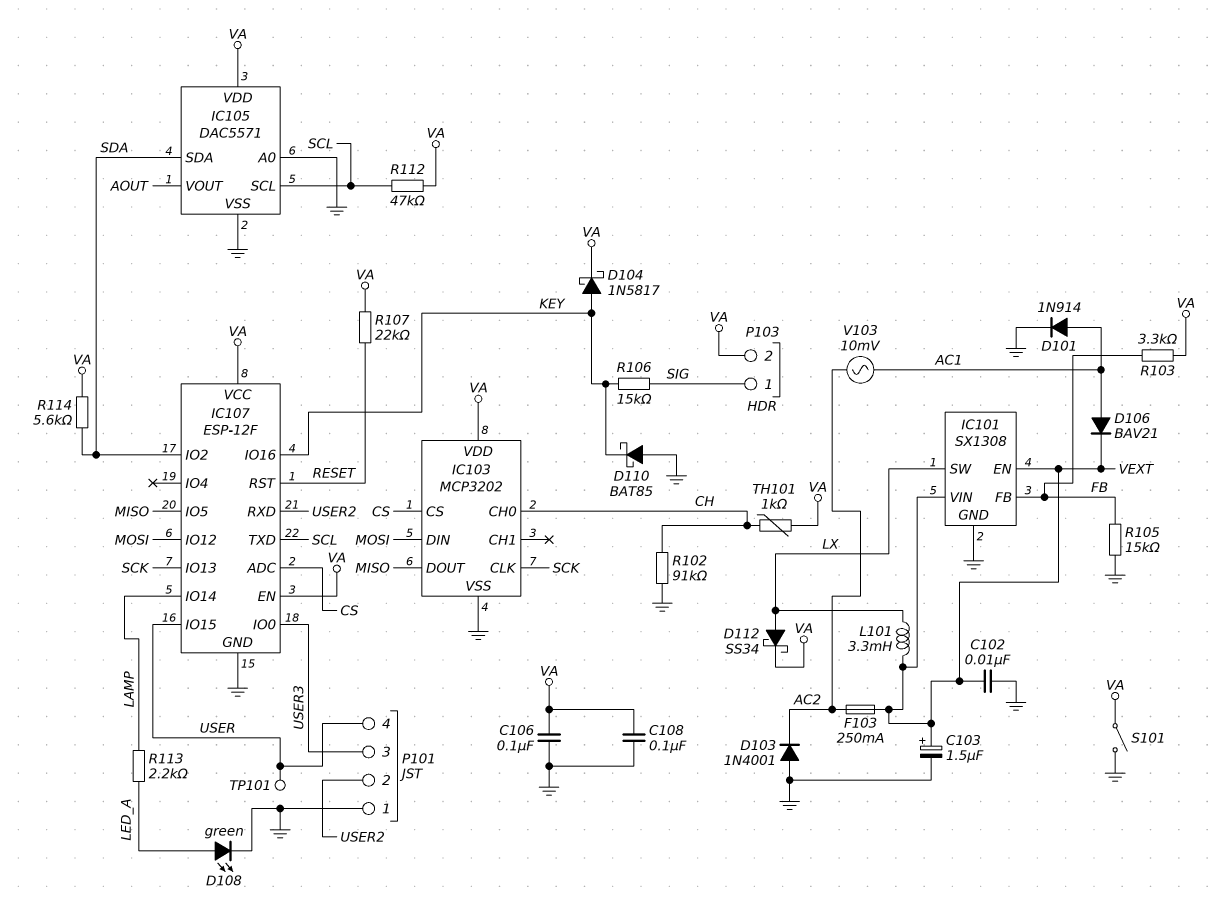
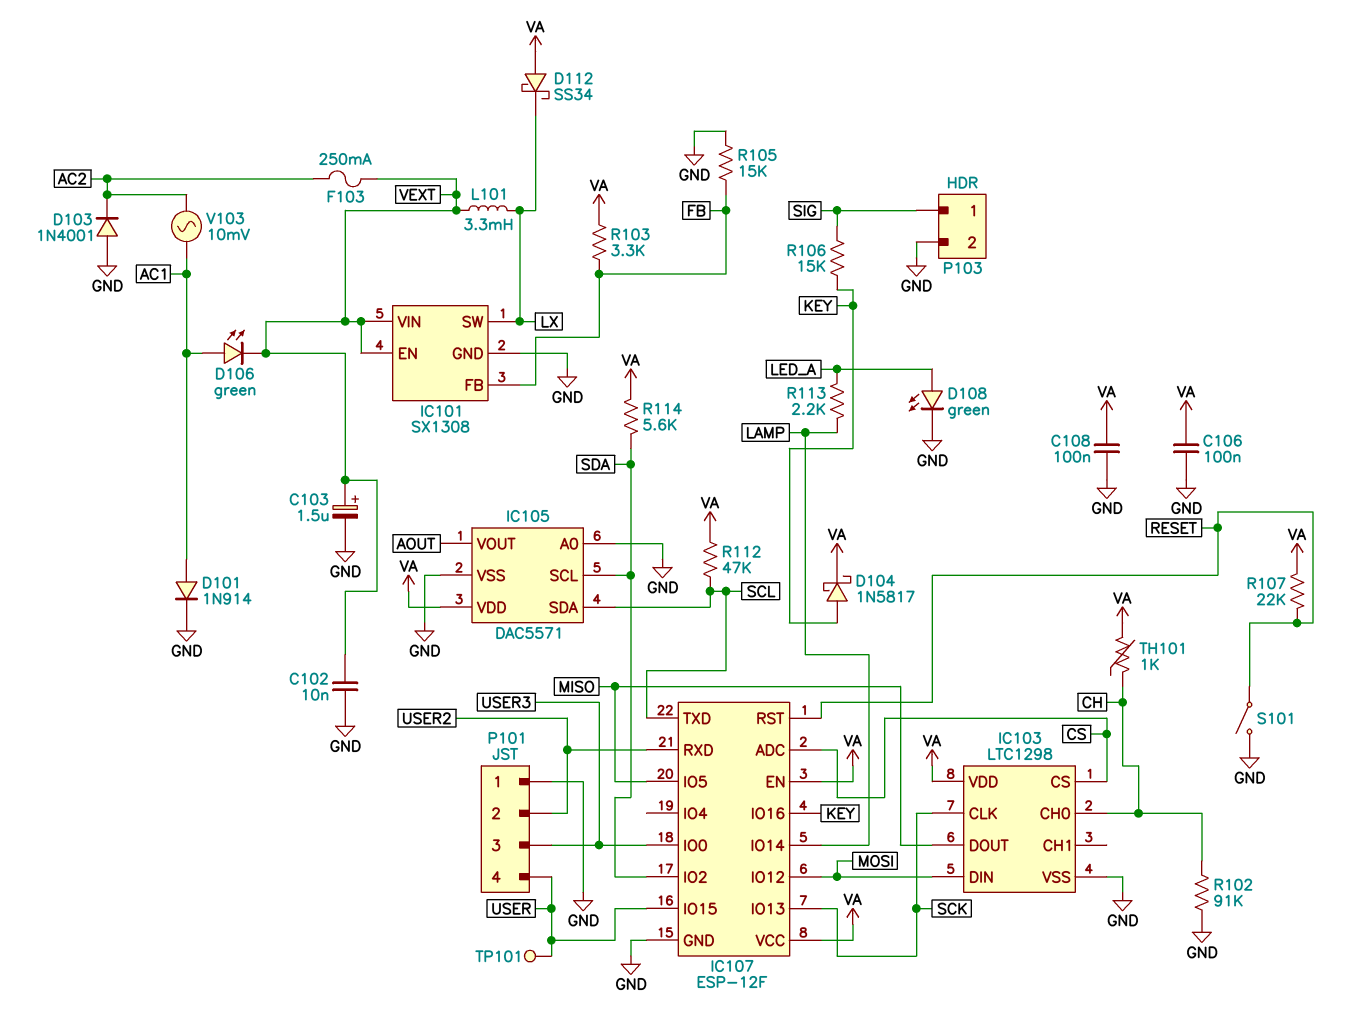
D106: diode BAV21 (A AC1, K VEXT) -> LED green (A AC1, K VEXT)
D110: schottky BAT85 (A GND, K KEY) -> none
D112: schottky SS34 (A LX, K VA) -> schottky SS34 (A VA, K LX)
IC103: MCP3202 -> LTC1298
IC105 pin SCL: SCL -> SDA
IC105 pin SDA: SDA -> SCL
P103 pin 2: VA -> GND
S101: switch (GND, VA) -> switch (GND, RESET)

